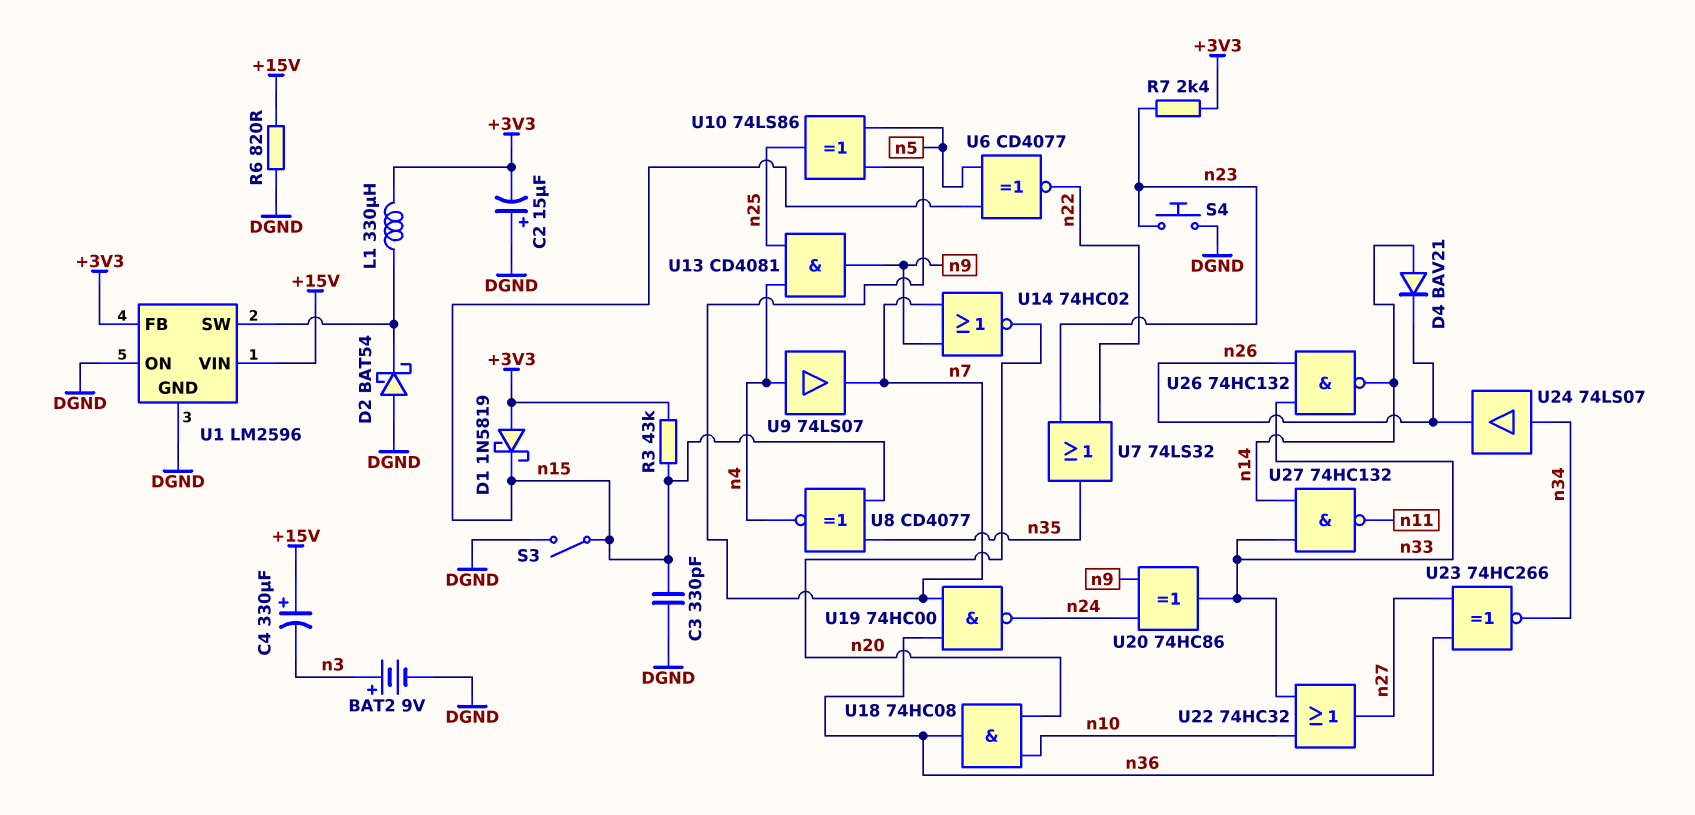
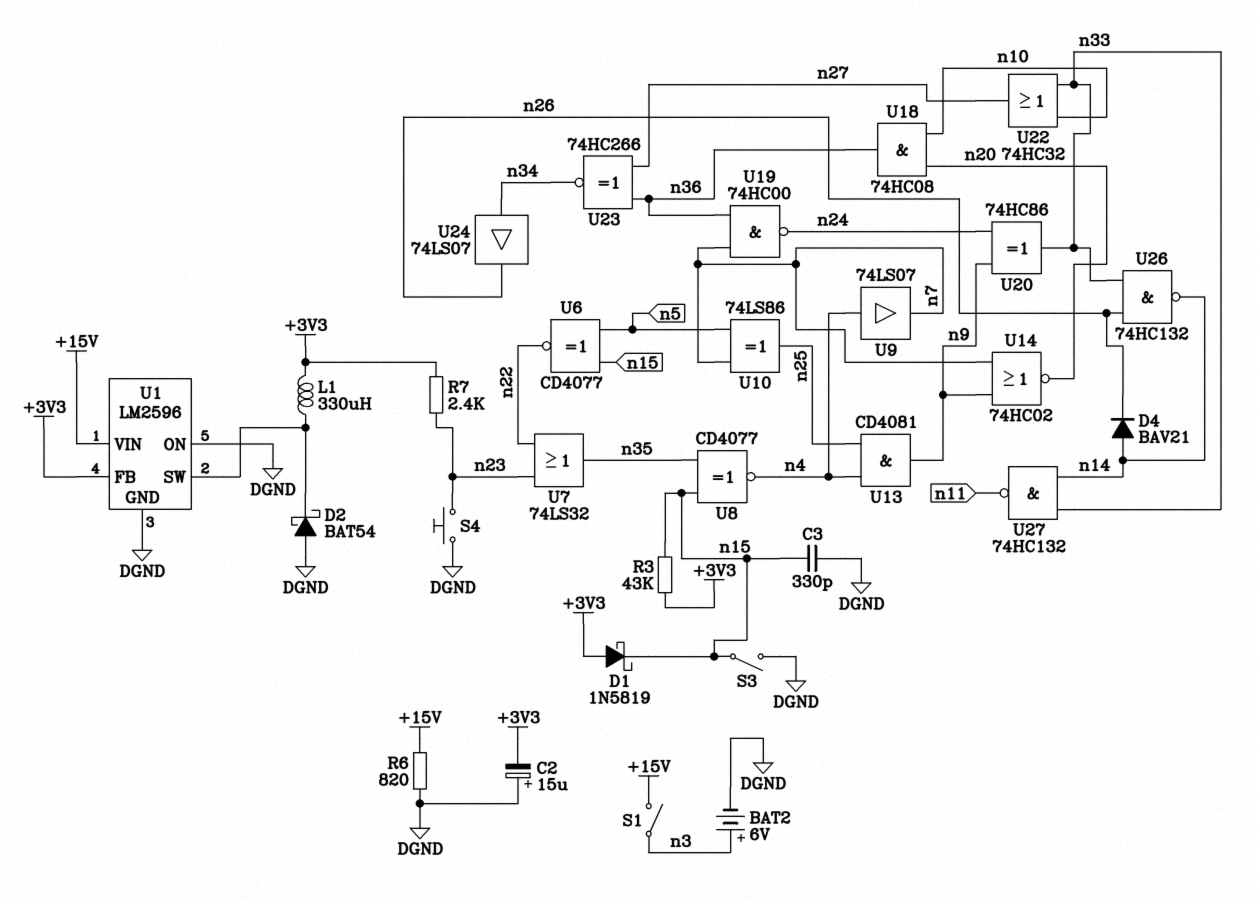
BAT2: 9V (plus n3, minus DGND) -> 6V (plus n3, minus DGND)
C4: 330uF (plus +15V, minus n3) -> none
S1: none -> switch (+15V, n3)

